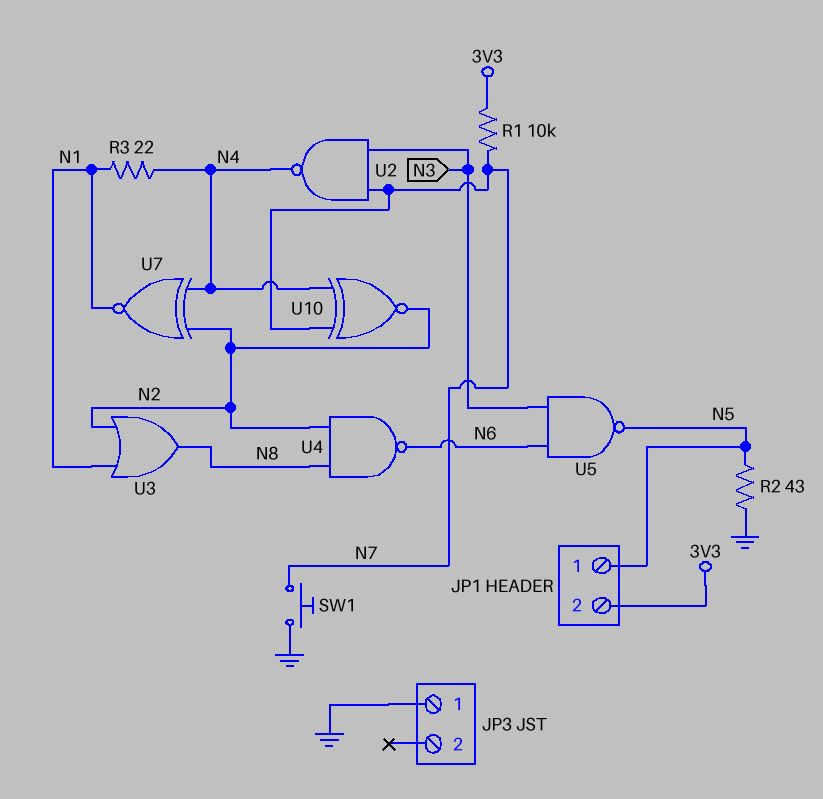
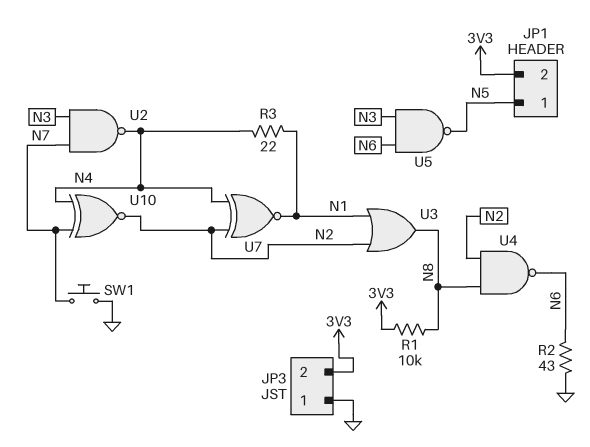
JP3 pin 2: none -> 3V3
R1: 10k (3V3, N7) -> 10k (3V3, N8)
R2: 43 (GND, N5) -> 43 (GND, N6)

